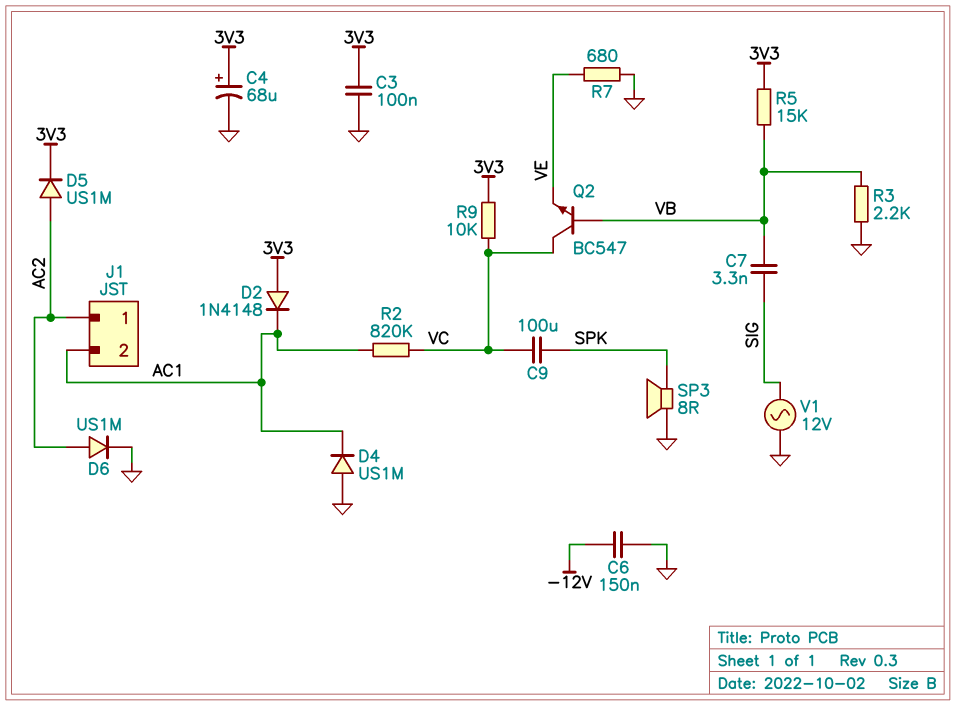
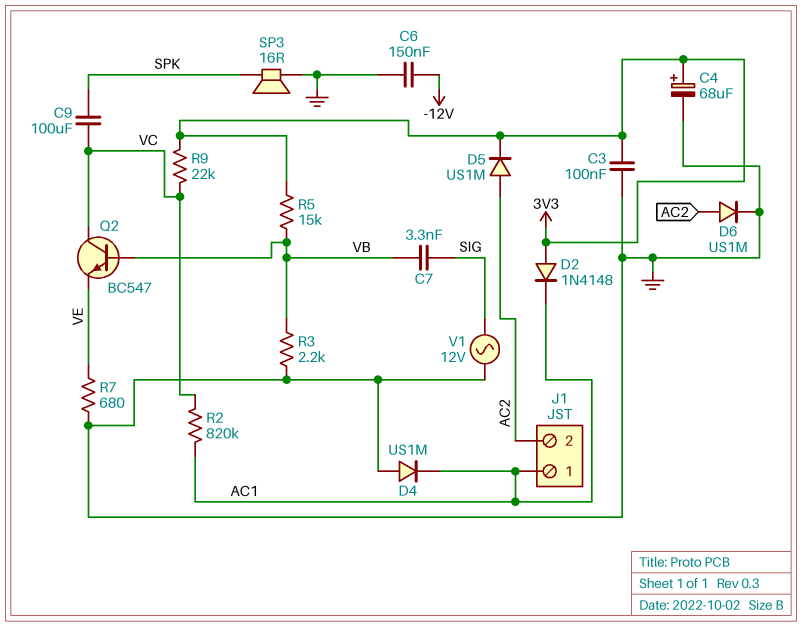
J1 pin 1: AC2 -> AC1
J1 pin 2: AC1 -> AC2
R9: 10k (3V3, VC) -> 22k (3V3, VC)
SP3: speaker 8R (GND, SPK) -> speaker 16R (GND, SPK)

